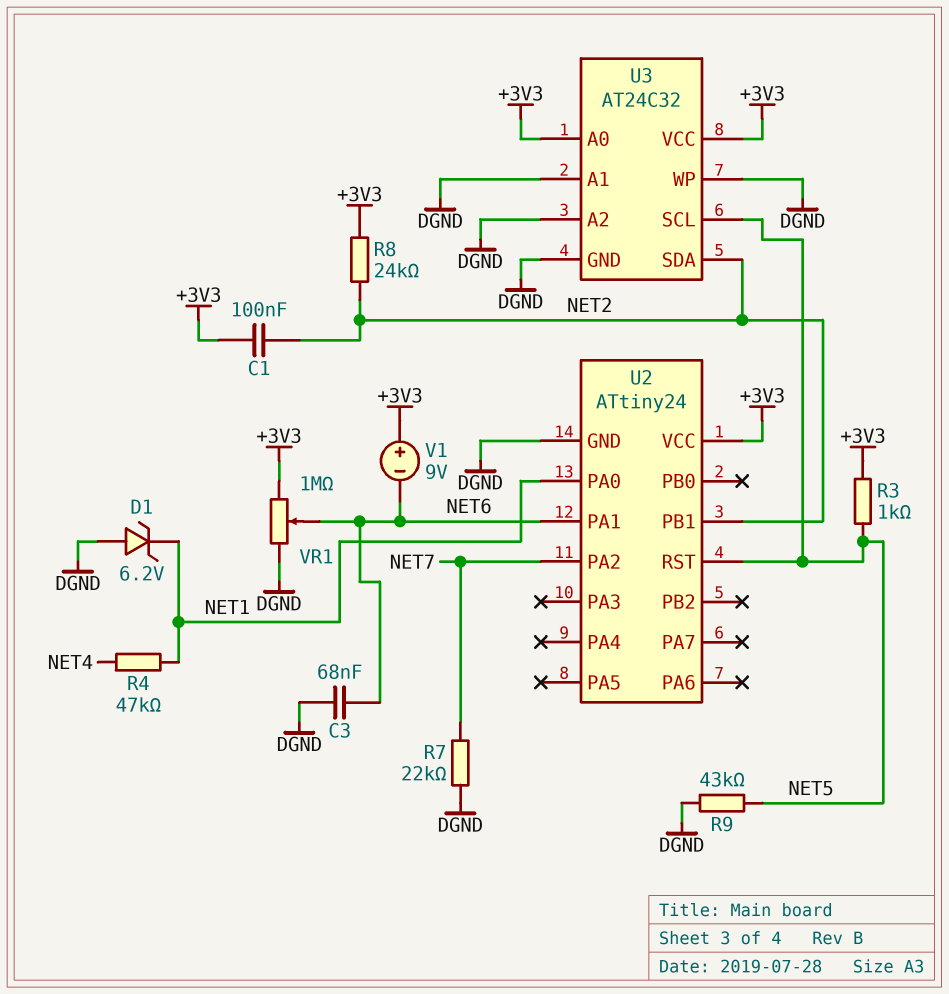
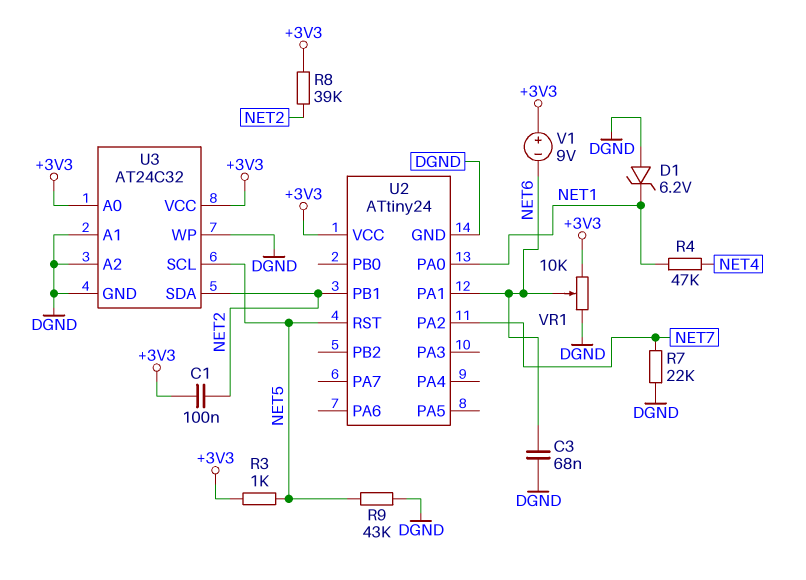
R8: 24k (+3V3, NET2) -> 39k (+3V3, NET2)
VR1: 1M (+3V3, DGND, wiper NET6) -> 10k (+3V3, DGND, wiper NET6)

